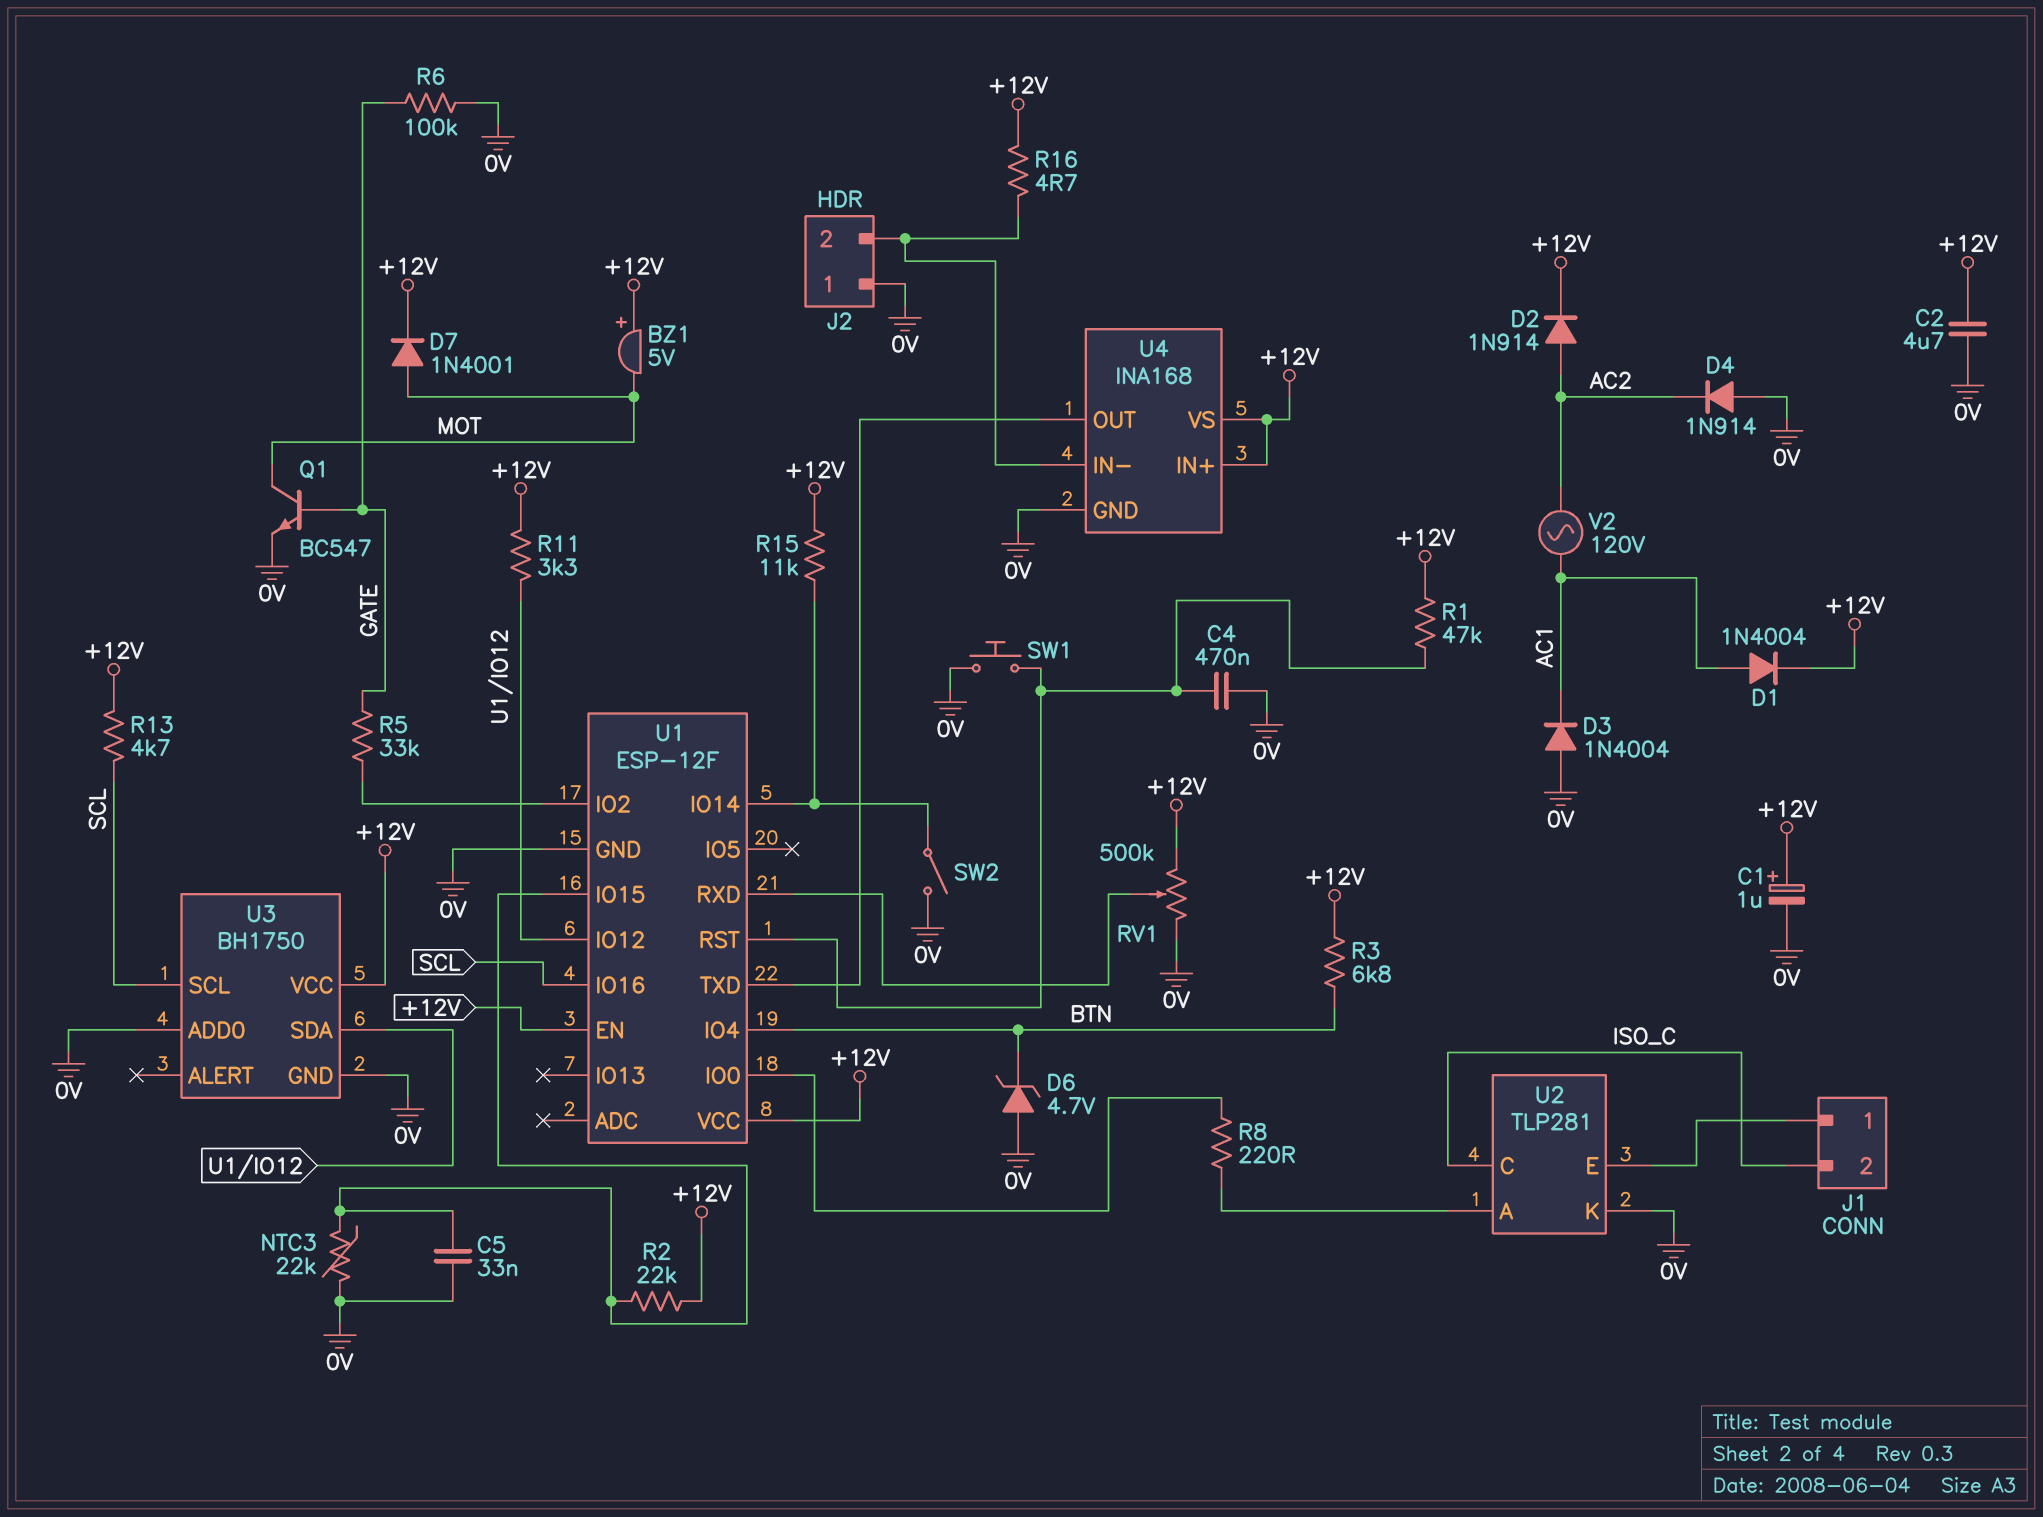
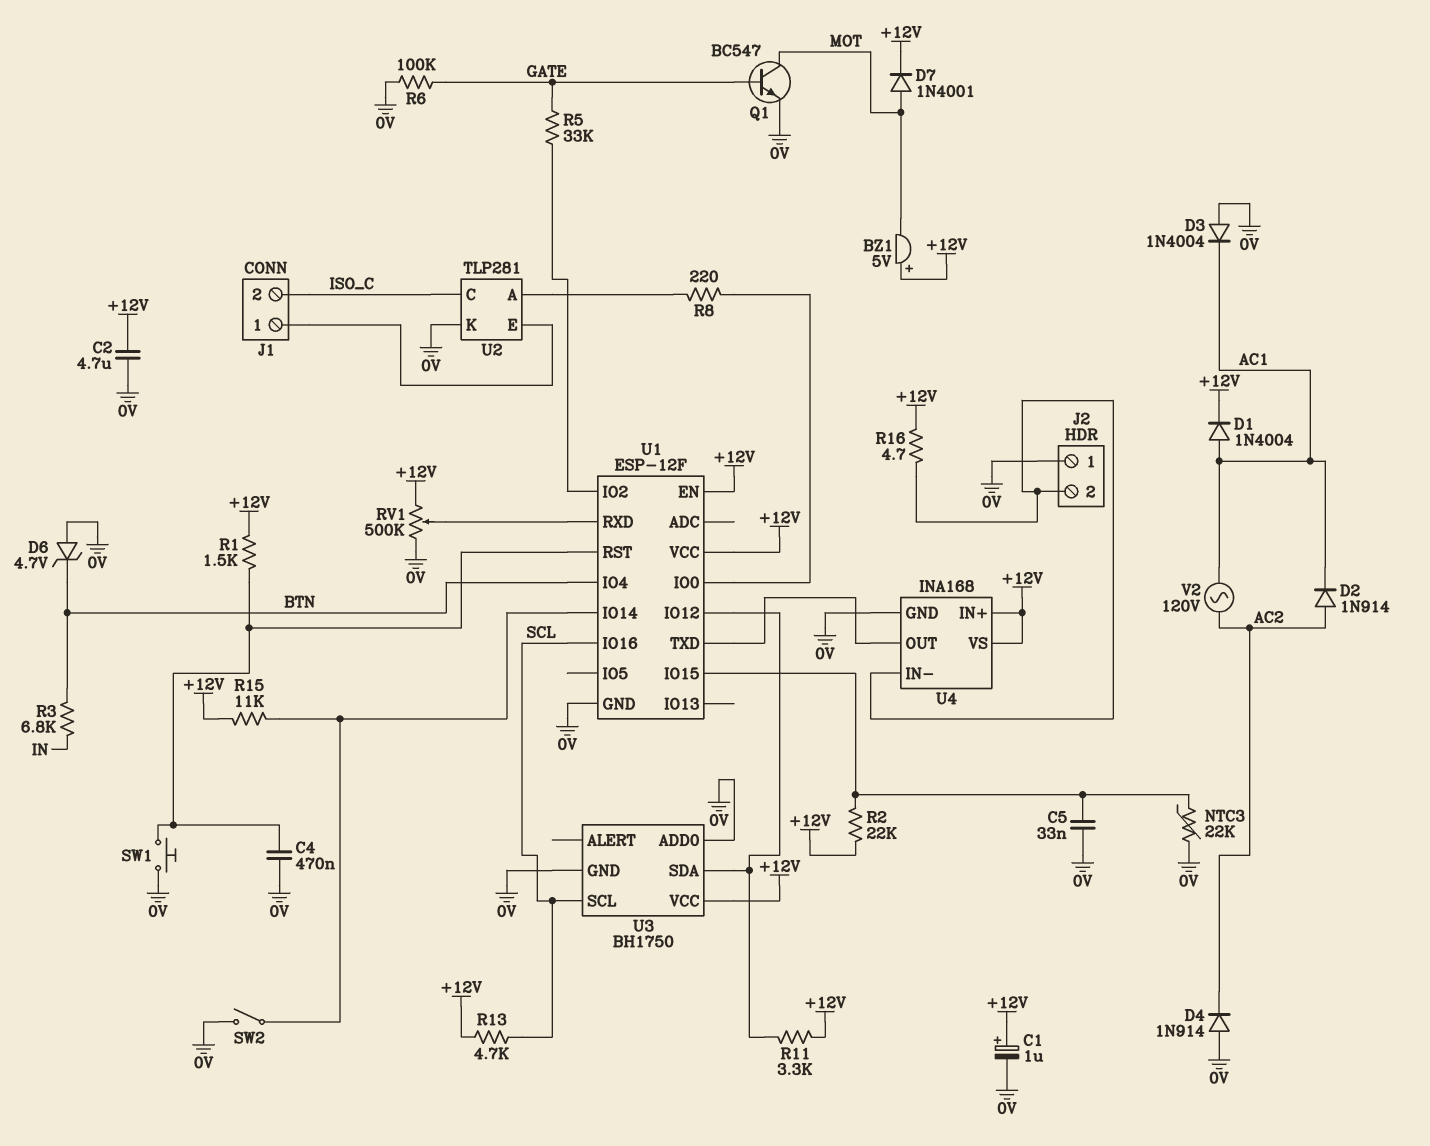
D2: diode 1N914 (A AC2, K +12V) -> diode 1N914 (A AC2, K AC1)
R1: 47k (+12V, U1/RST) -> 1.5k (+12V, U1/RST)
R3: 6.8k (+12V, BTN) -> 6.8k (BTN, IN)

